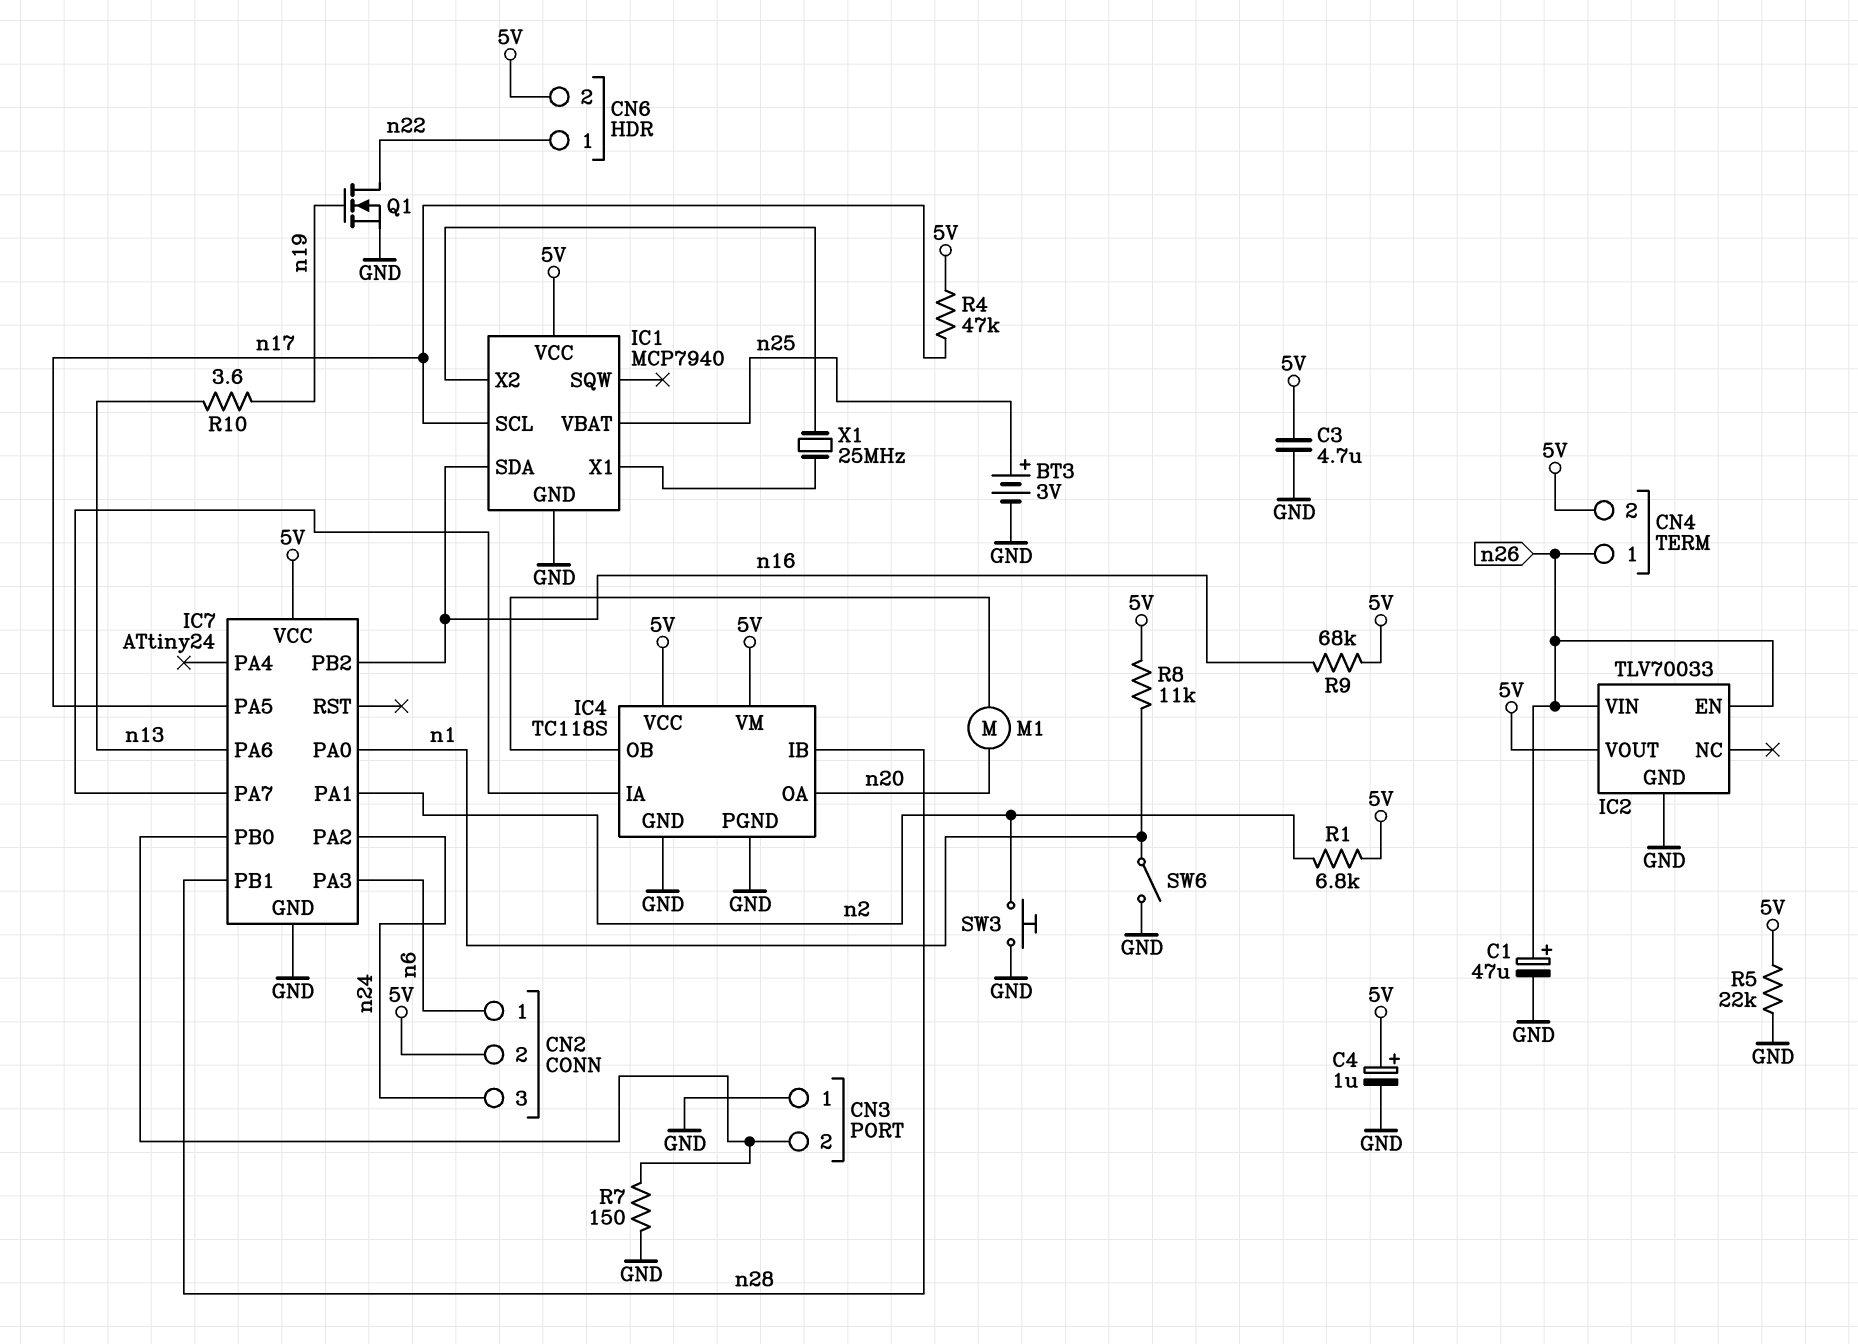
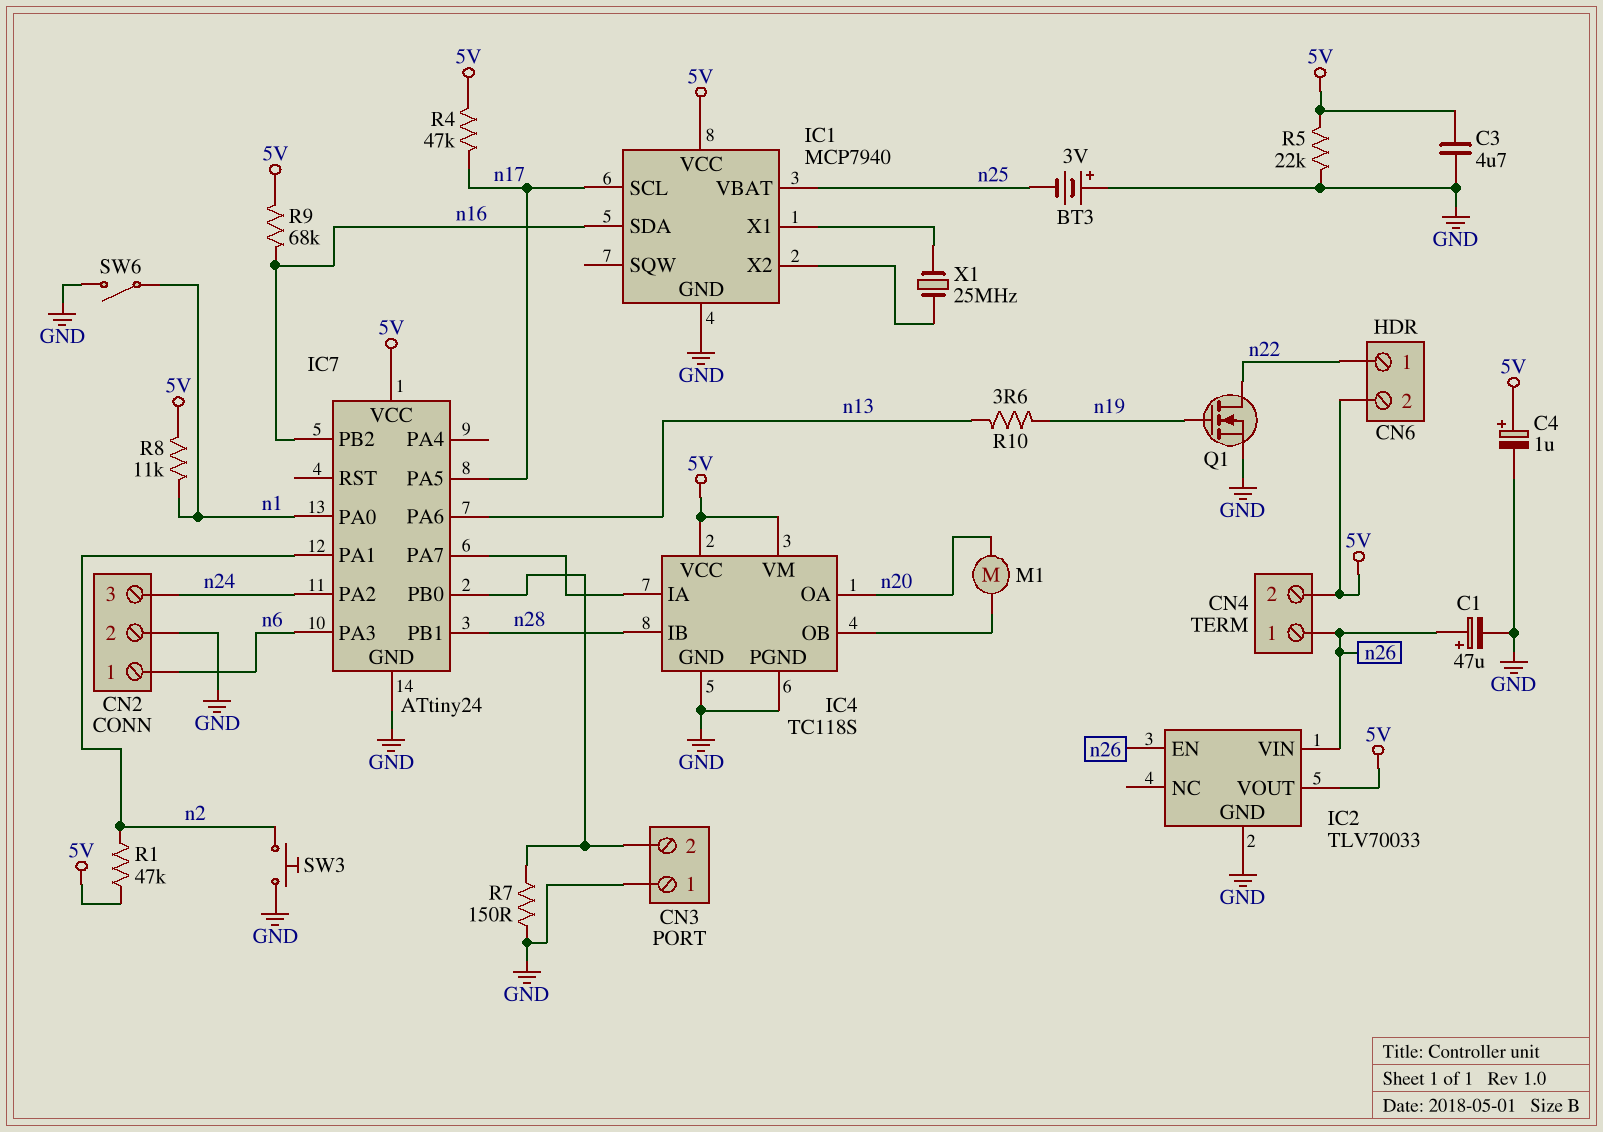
BT3: 3V (plus n25, minus GND) -> 3V (plus GND, minus n25)
CN2 pin 2: 5V -> GND
R1: 6.8k (5V, n2) -> 47k (5V, n2)

